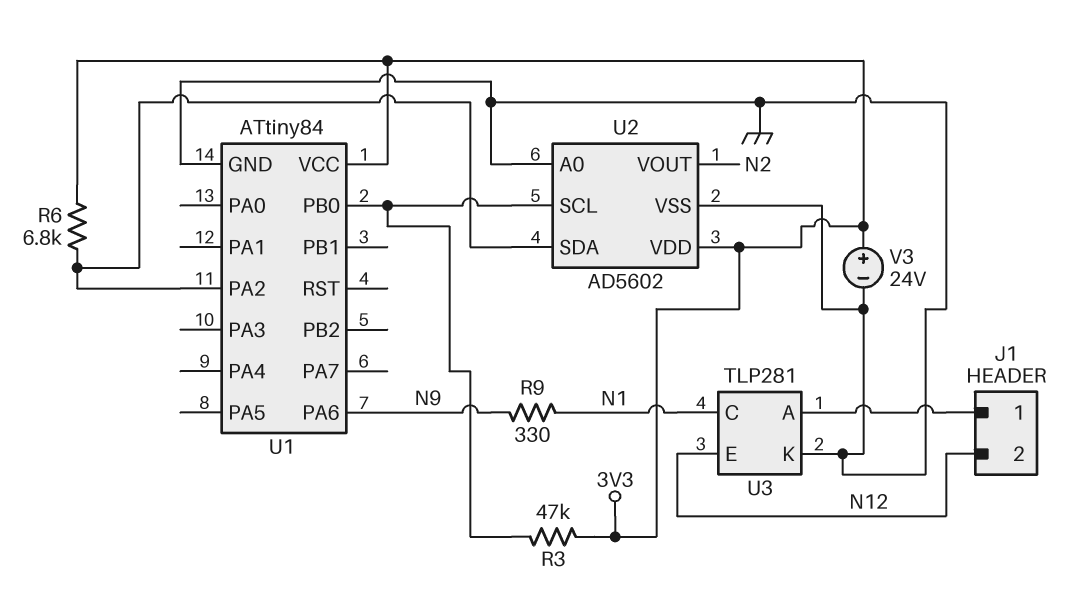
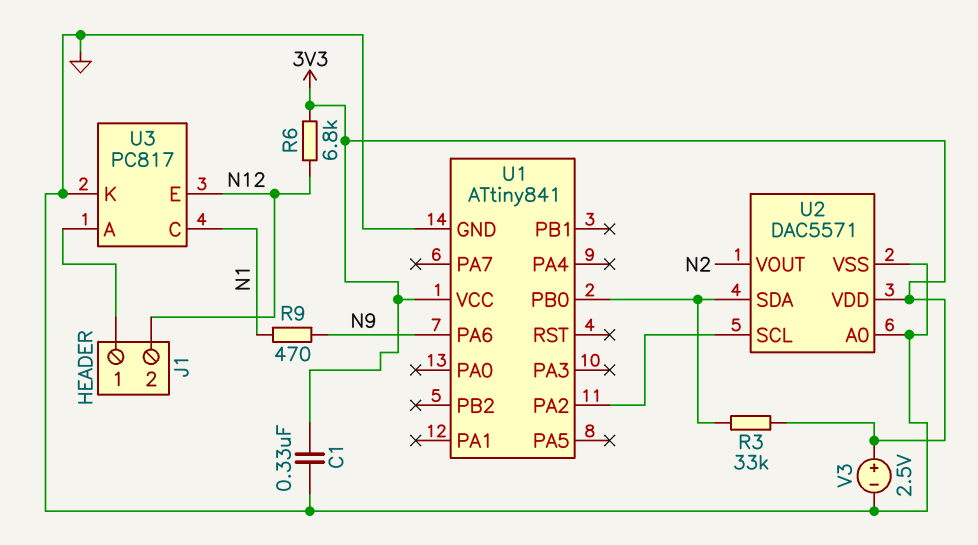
C1: none -> 330nF (3V3, GND)
R3: 47k (3V3, U1/PB0) -> 33k (3V3, U1/PB0)
R6: 6.8k (3V3, U1/PA2) -> 6.8k (3V3, N12)
R9: 330 (N1, N9) -> 470 (N1, N9)
U1: ATtiny84 -> ATtiny841
U2: AD5602 -> DAC5571
U2 pin SCL: U1/PB0 -> U1/PA2
U2 pin SDA: U1/PA2 -> U1/PB0
U3: TLP281 -> PC817
V3: 24V (plus 3V3, minus GND) -> 2.5V (plus 3V3, minus GND)

